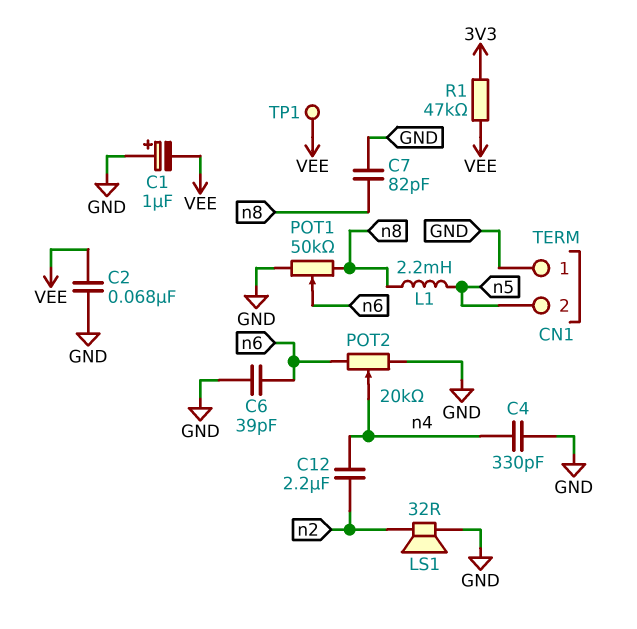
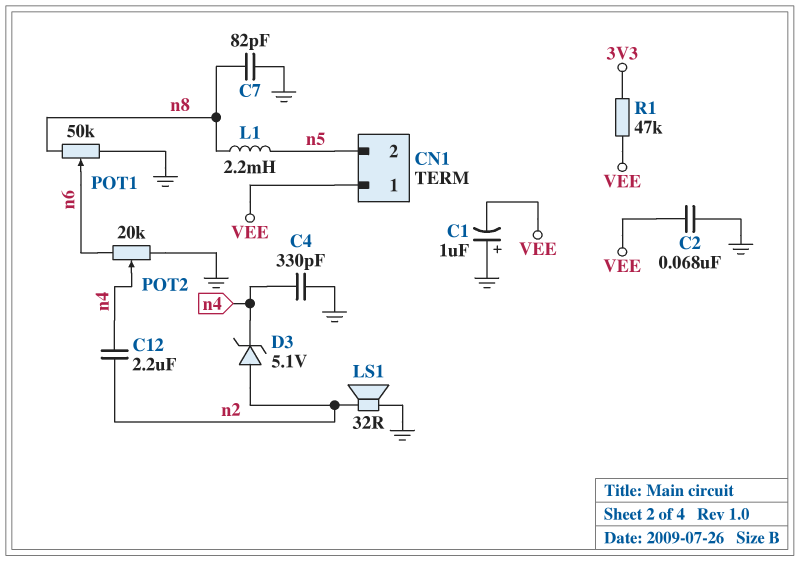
C6: 39pF (GND, n6) -> none
CN1 pin 1: GND -> VEE
D3: none -> zener 5.1V (A n2, K n4)
TP1: test point (VEE) -> none

